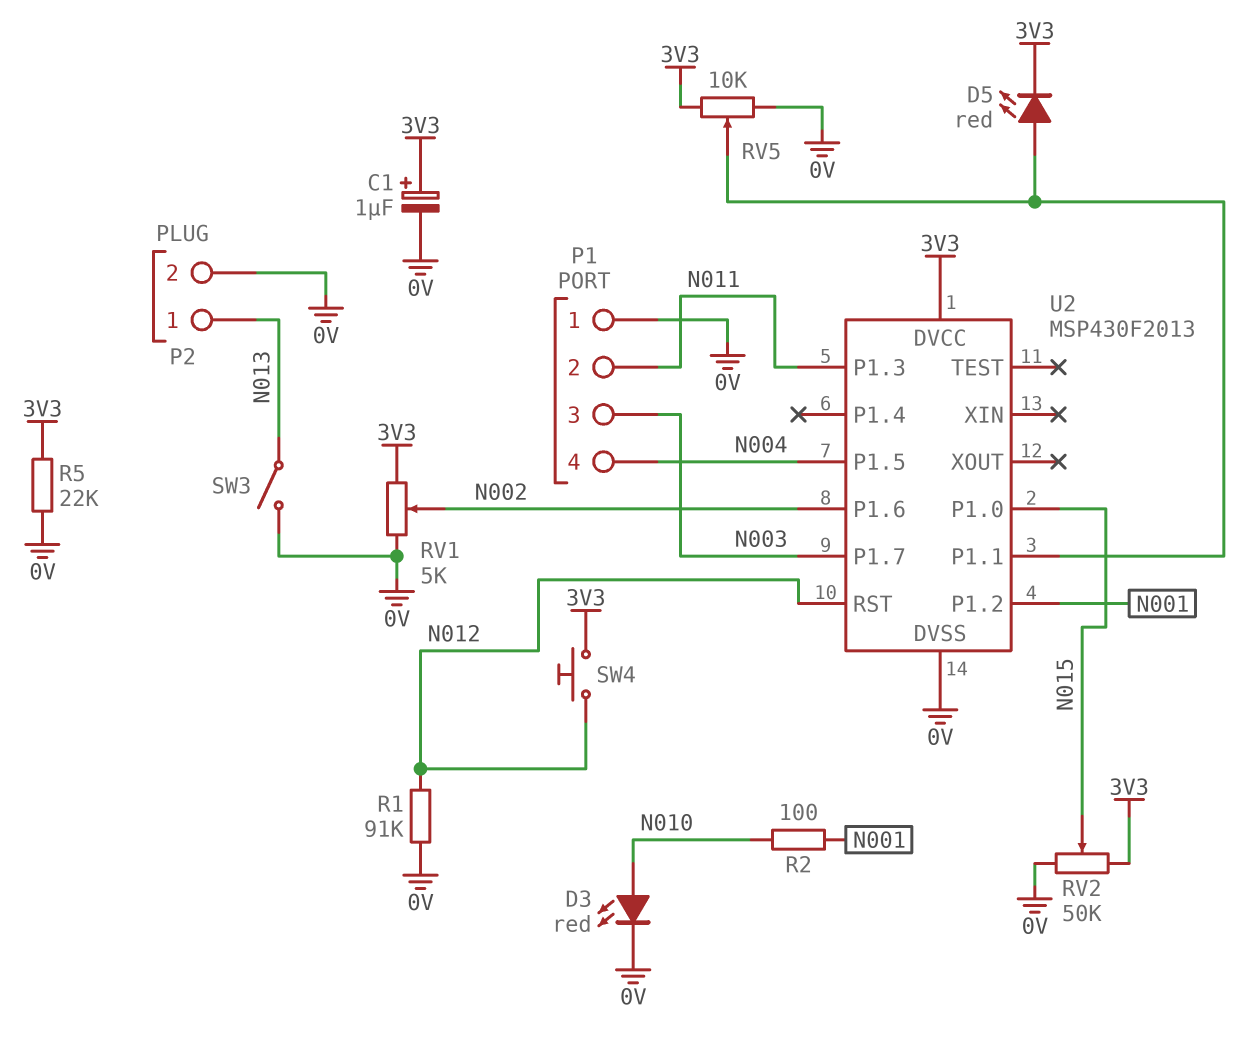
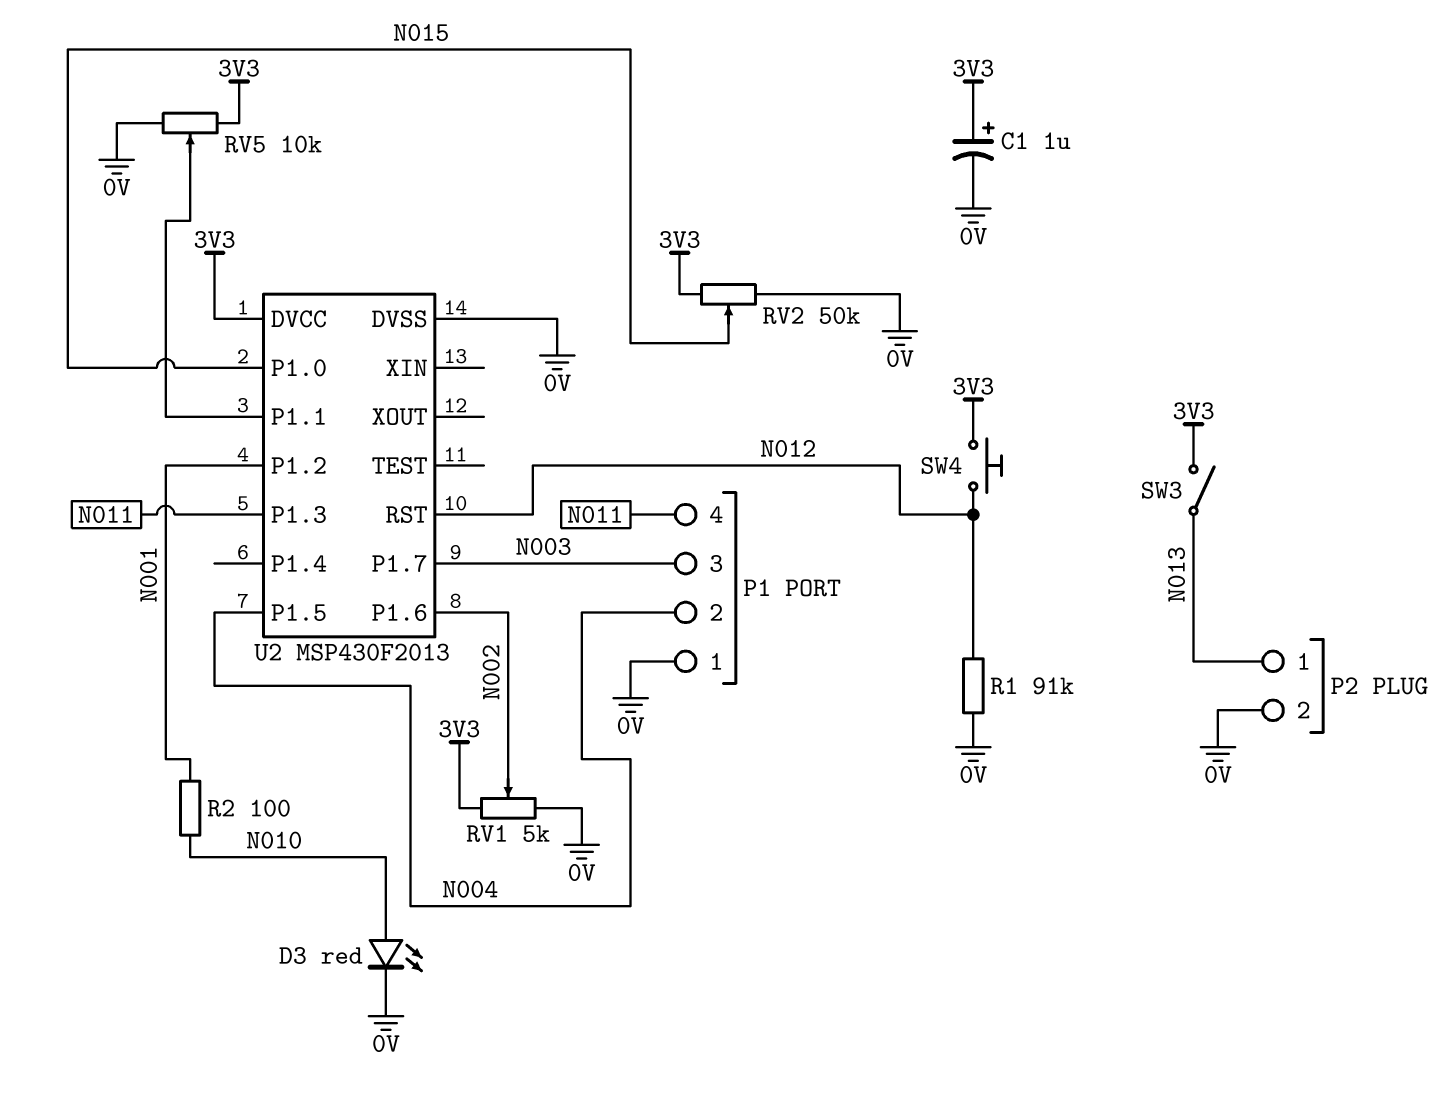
D5: LED red (A U2/P1.1, K 3V3) -> none
P1 pin 2: N011 -> N004
P1 pin 4: N004 -> N011
R5: 22k (0V, 3V3) -> none
SW3: switch (0V, N013) -> switch (3V3, N013)

